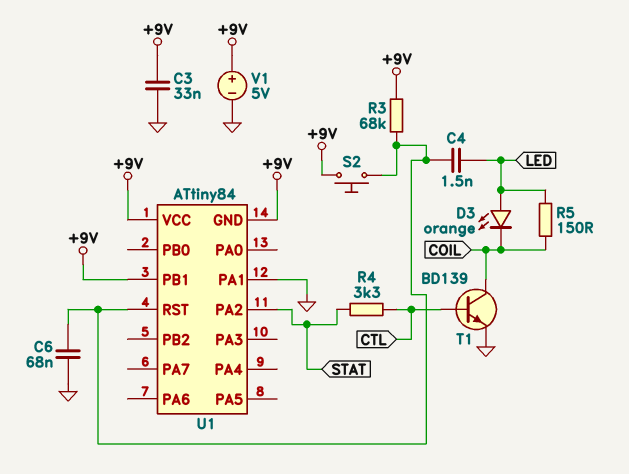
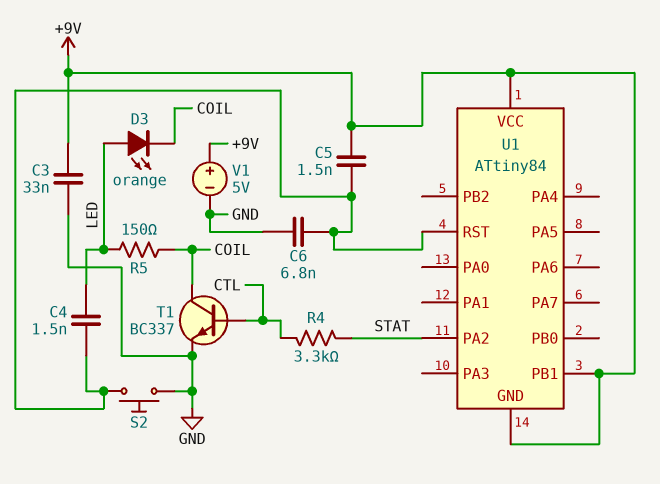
C5: none -> 1.5nF (+9V, U1/RST)
C6: 68nF (GND, U1/RST) -> 6.8nF (GND, U1/RST)
R3: 68k (+9V, U1/RST) -> none
S2: button (+9V, U1/RST) -> button (GND, U1/RST)
T1: NPN BD139 (B CTL, C COIL, E GND) -> NPN BC337 (B CTL, C COIL, E GND)
U1 pin PA1: GND -> none

